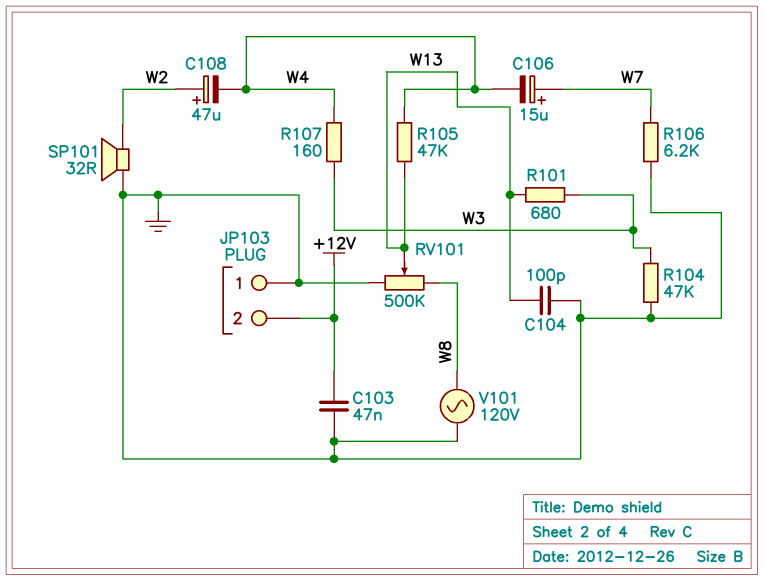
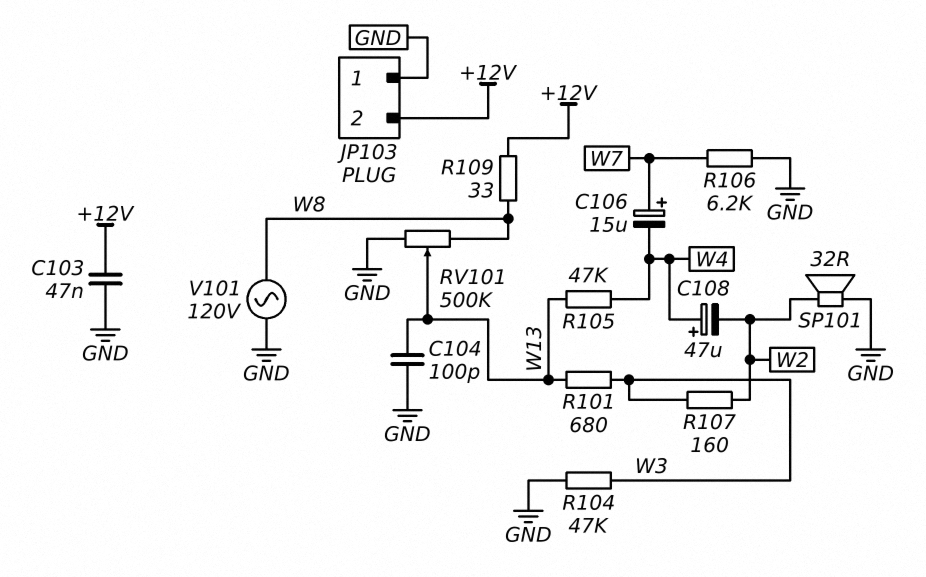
C108: 47uF (plus W2, minus W4) -> 47uF (plus W4, minus W2)
R107: 160 (W3, W4) -> 160 (W2, W3)
R109: none -> 33 (+12V, W8)

